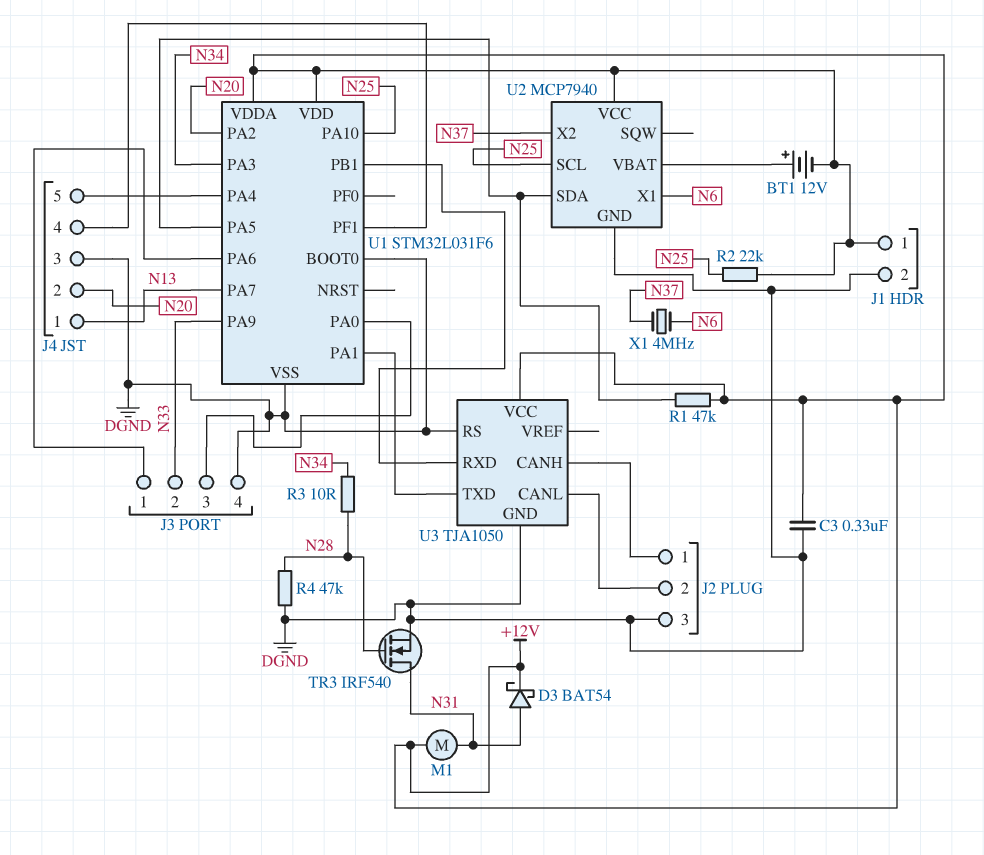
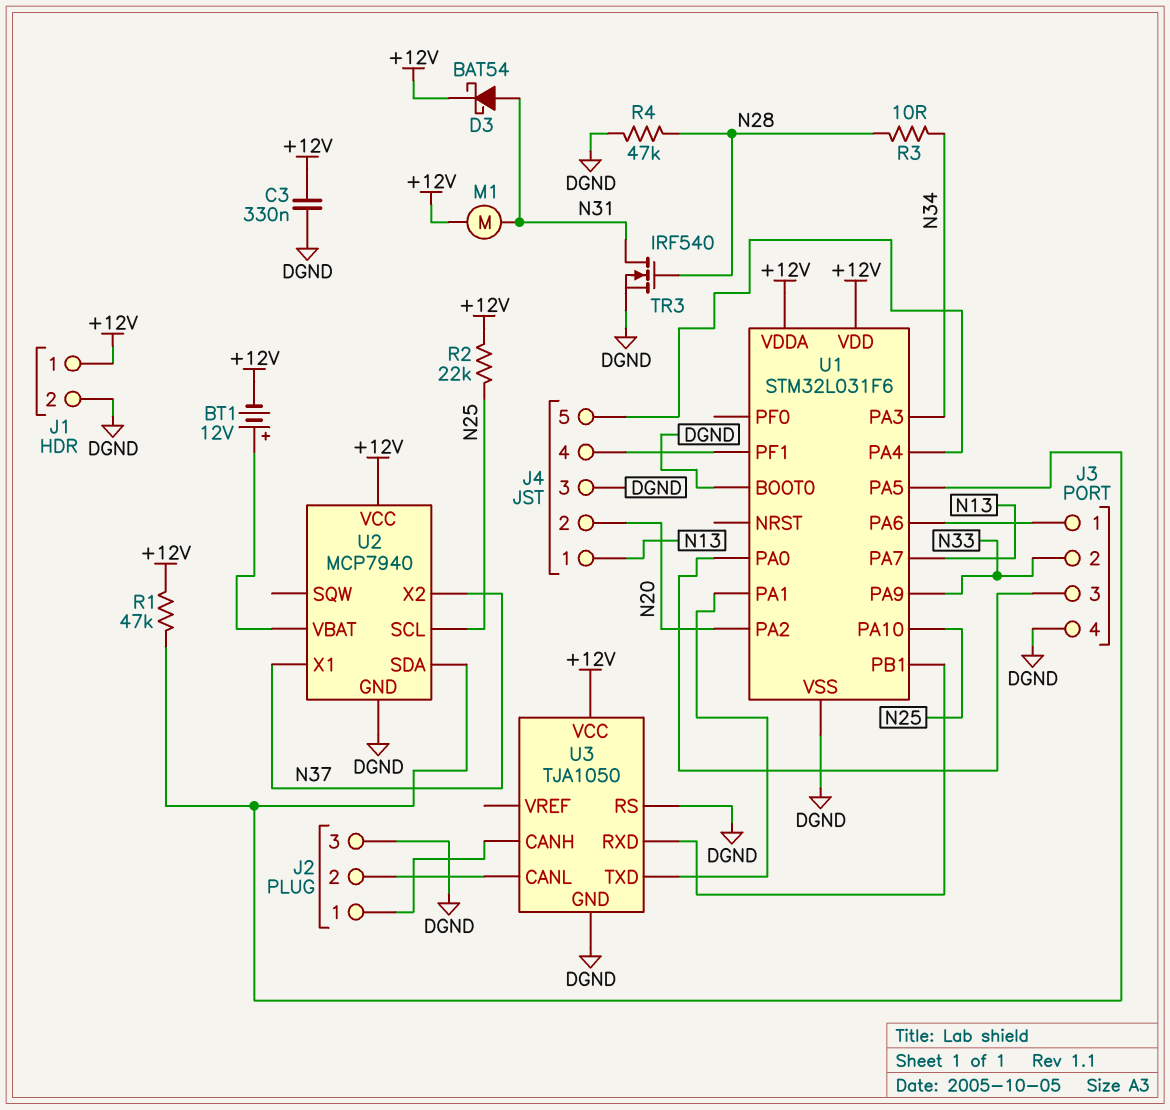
U2 pin X1: N6 -> N37
X1: 4MHz (N6, N37) -> none

